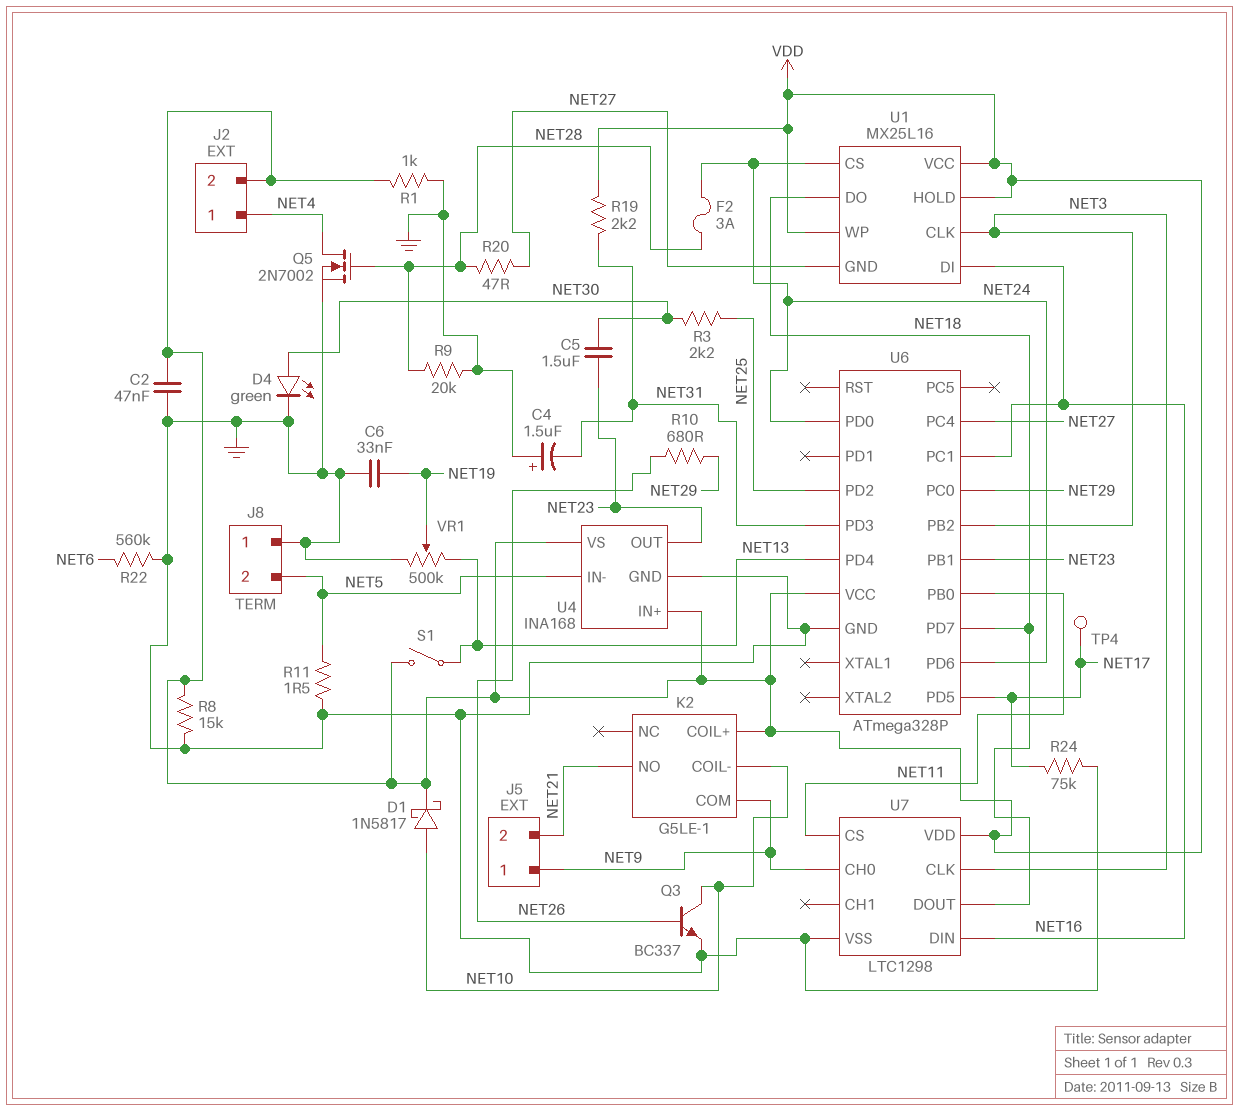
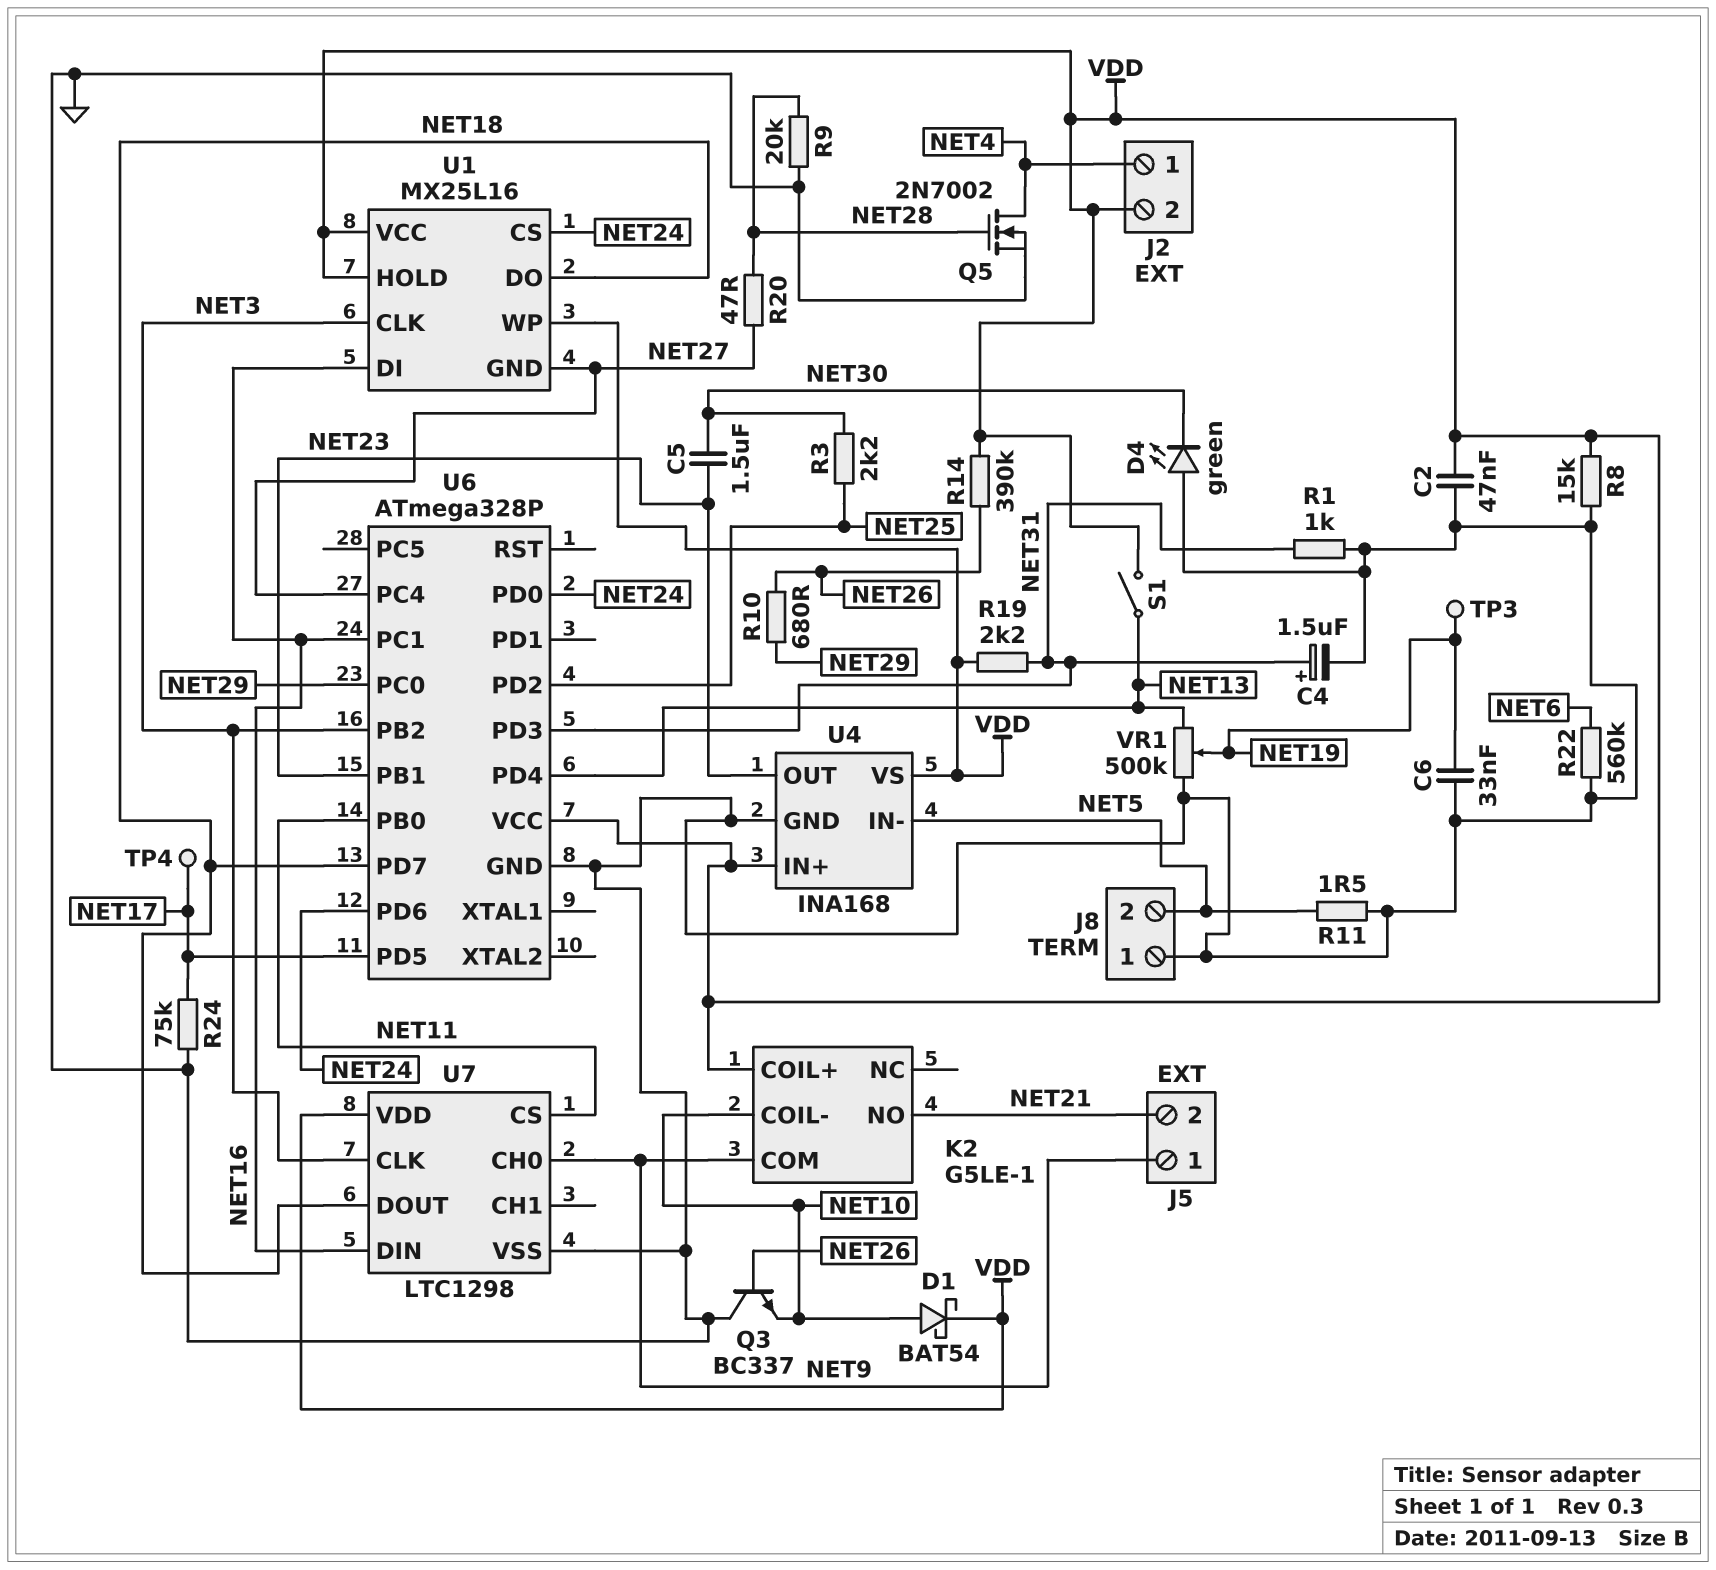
C4: 1.5uF (plus GND, minus NET31) -> 1.5uF (plus NET31, minus GND)
D1: schottky 1N5817 (A NET10, K VDD) -> schottky BAT54 (A NET10, K VDD)
D4: LED green (A NET30, K GND) -> LED green (A GND, K NET30)
F2: 3A (NET24, NET28) -> none
Q3: NPN BC337 (B NET26, C NET10, E GND) -> NPN BC337 (B NET26, C GND, E NET10)
R1: 1k (GND, VDD) -> 1k (GND, NET31)
R14: none -> 390k (NET26, VDD)
TP3: none -> test point (NET19)

